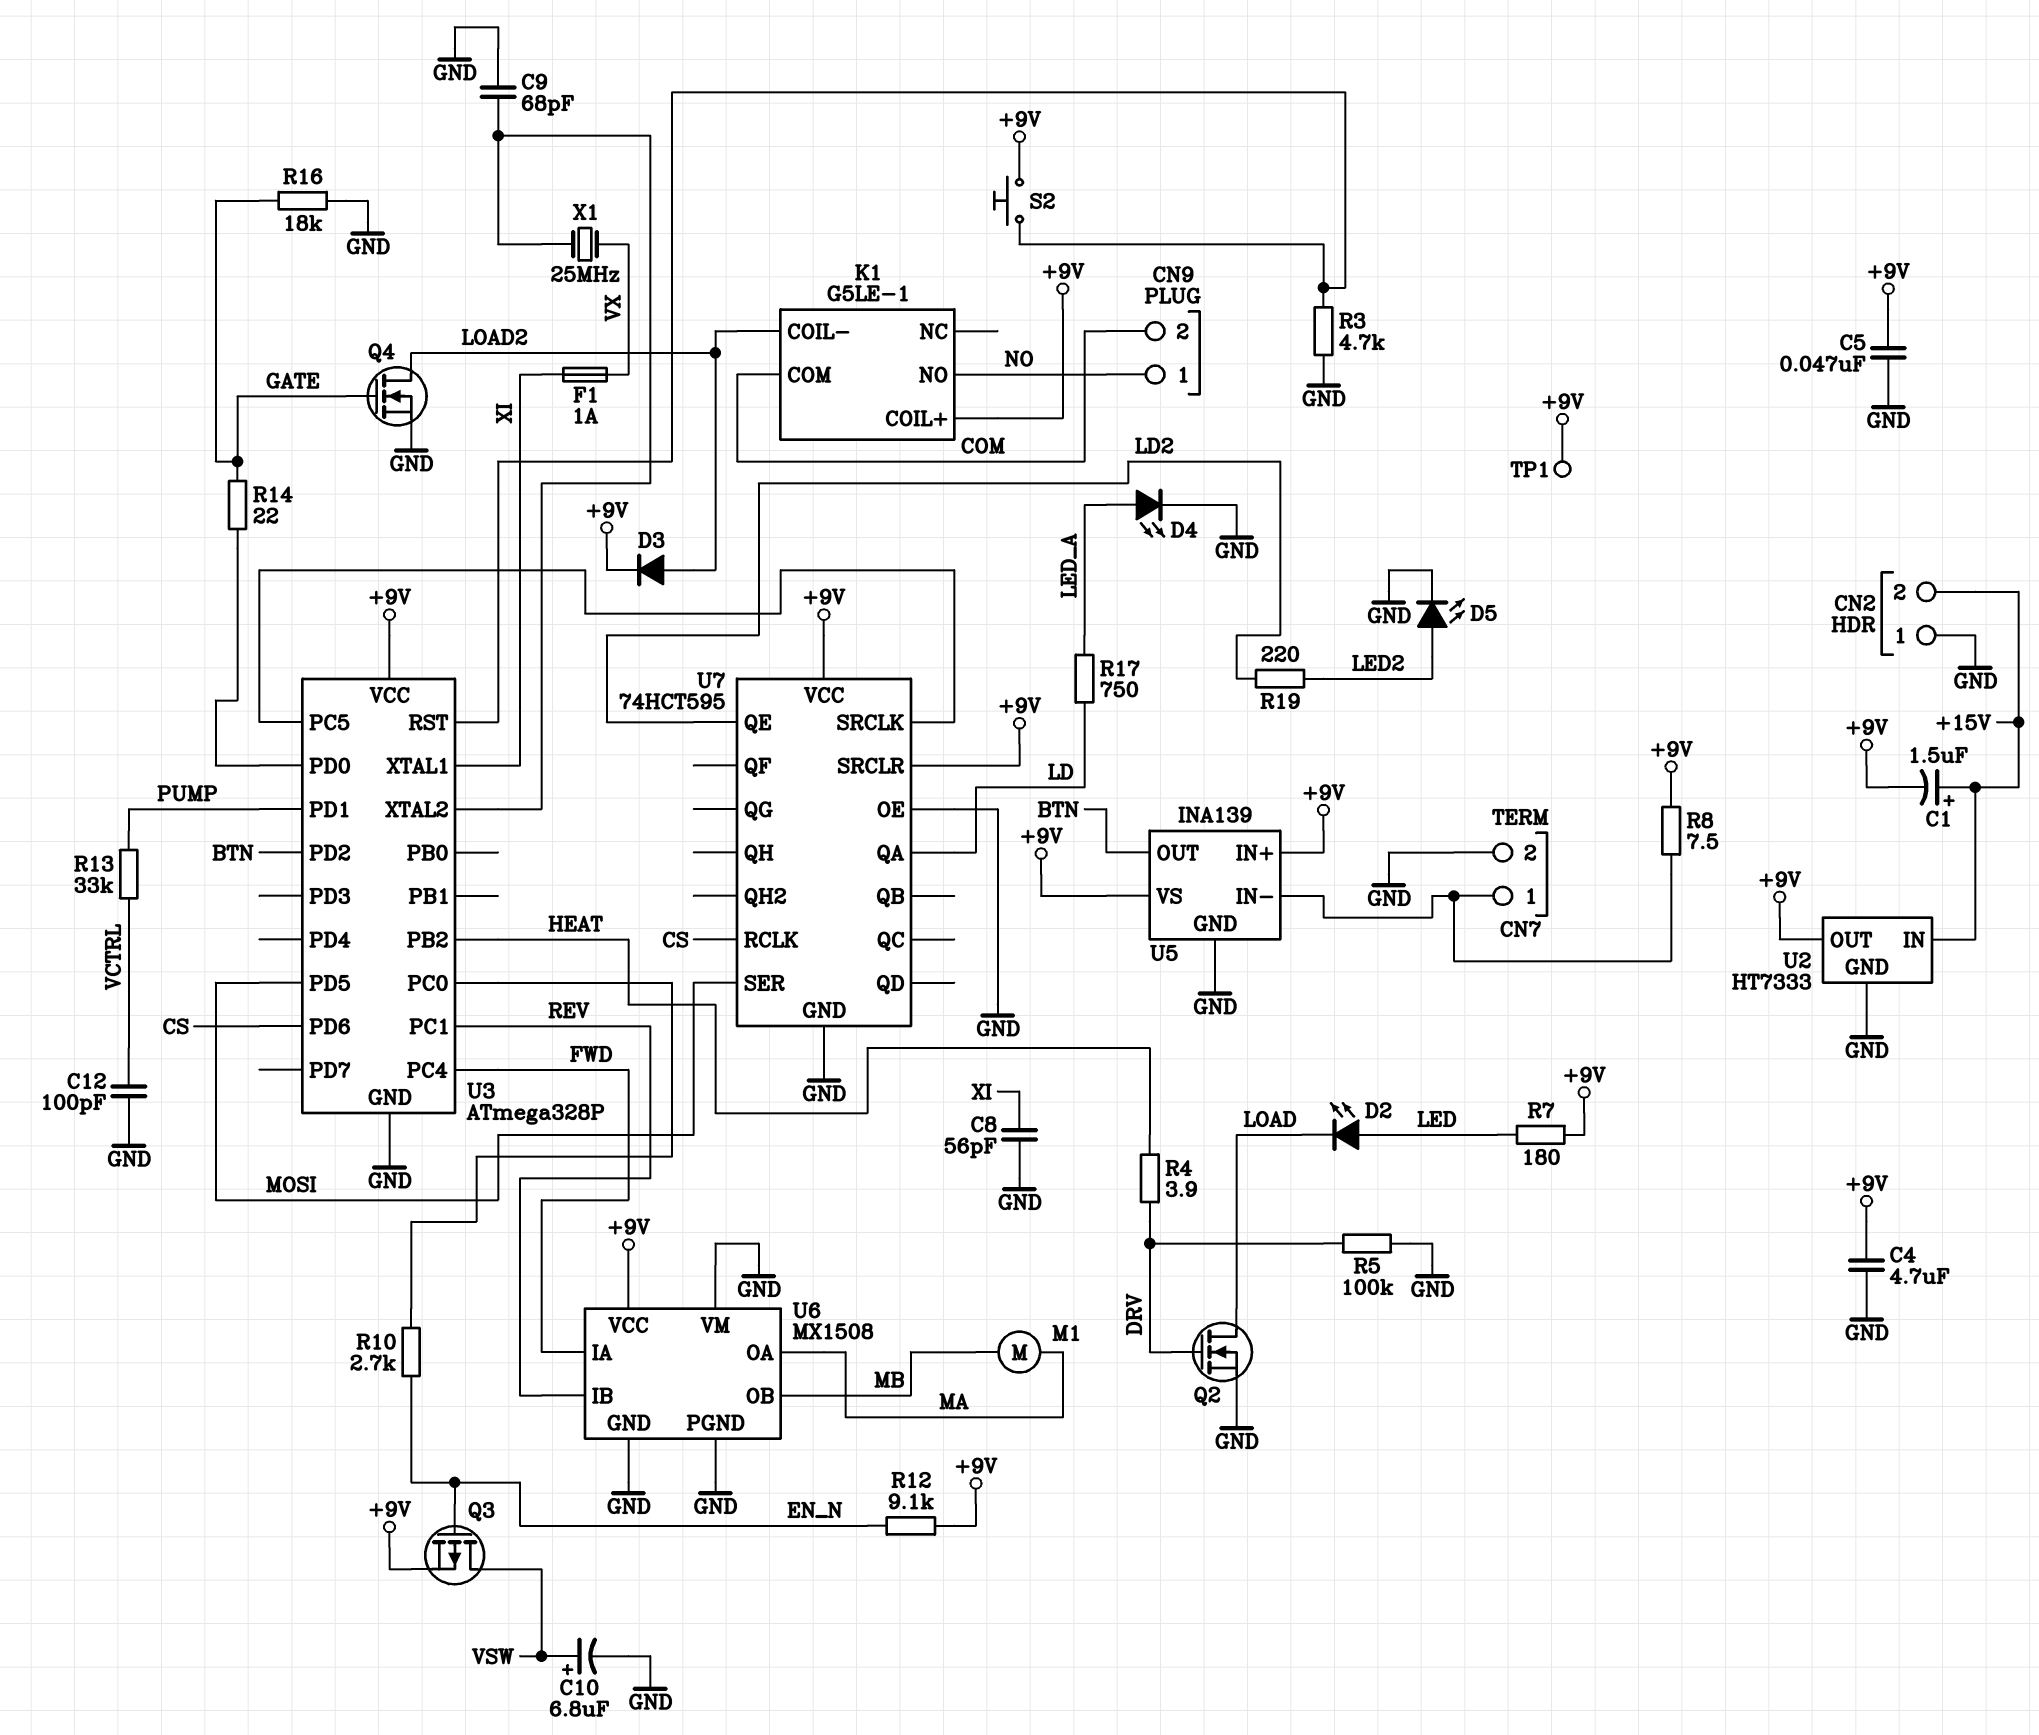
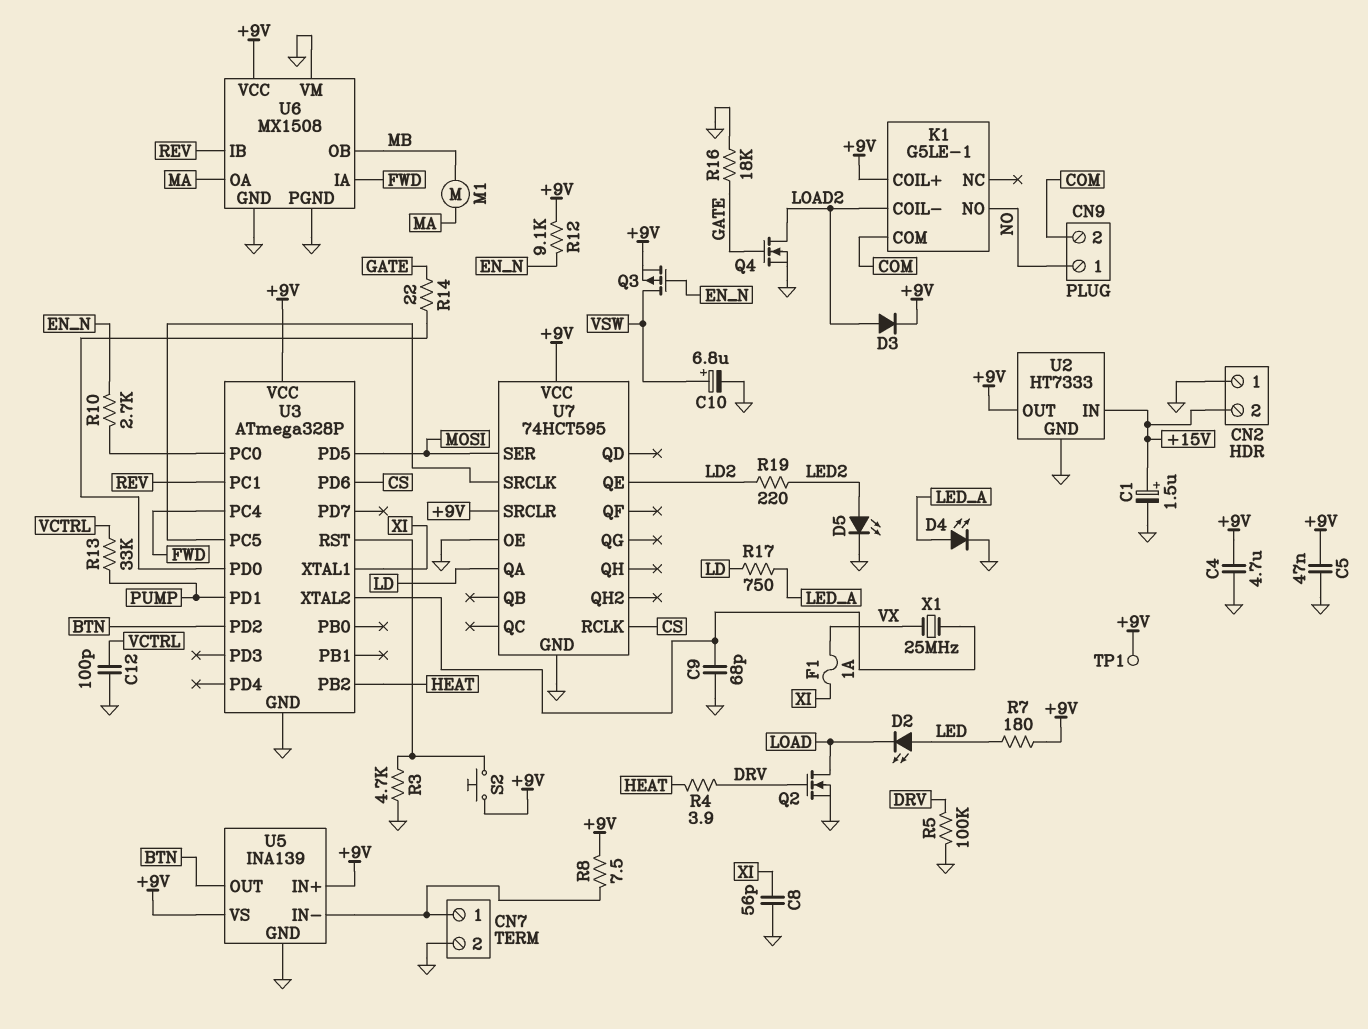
C1: 1.5uF (plus +15V, minus +9V) -> 1.5uF (plus +15V, minus GND)

